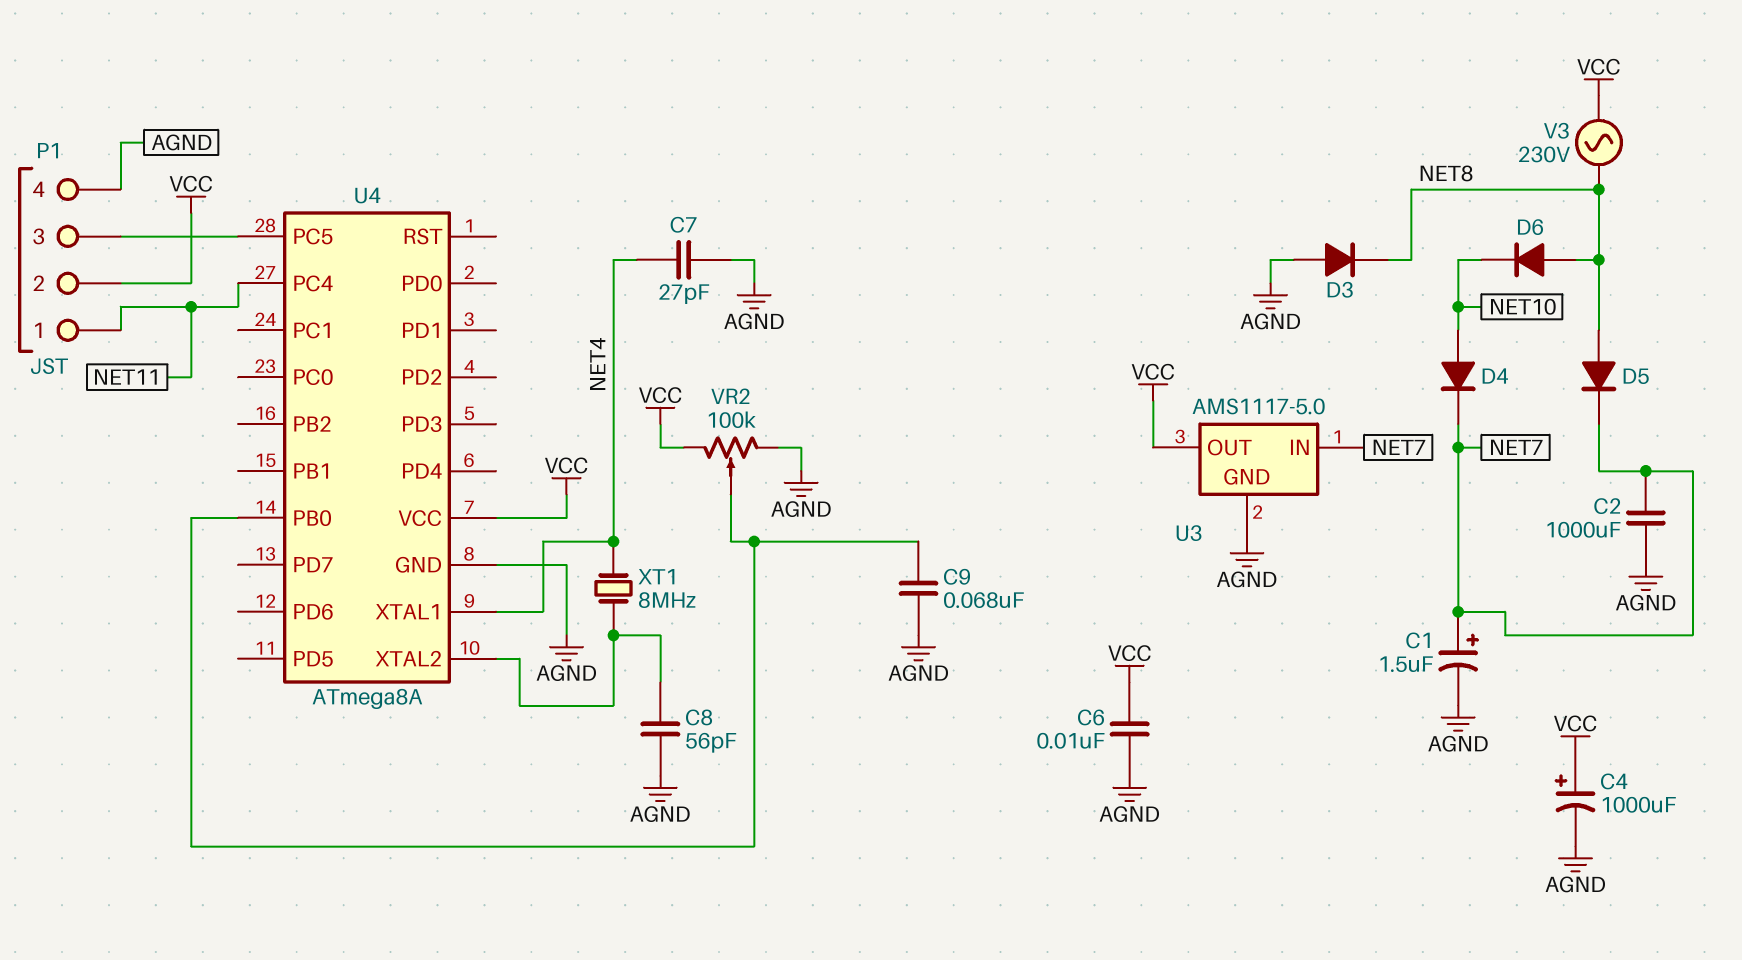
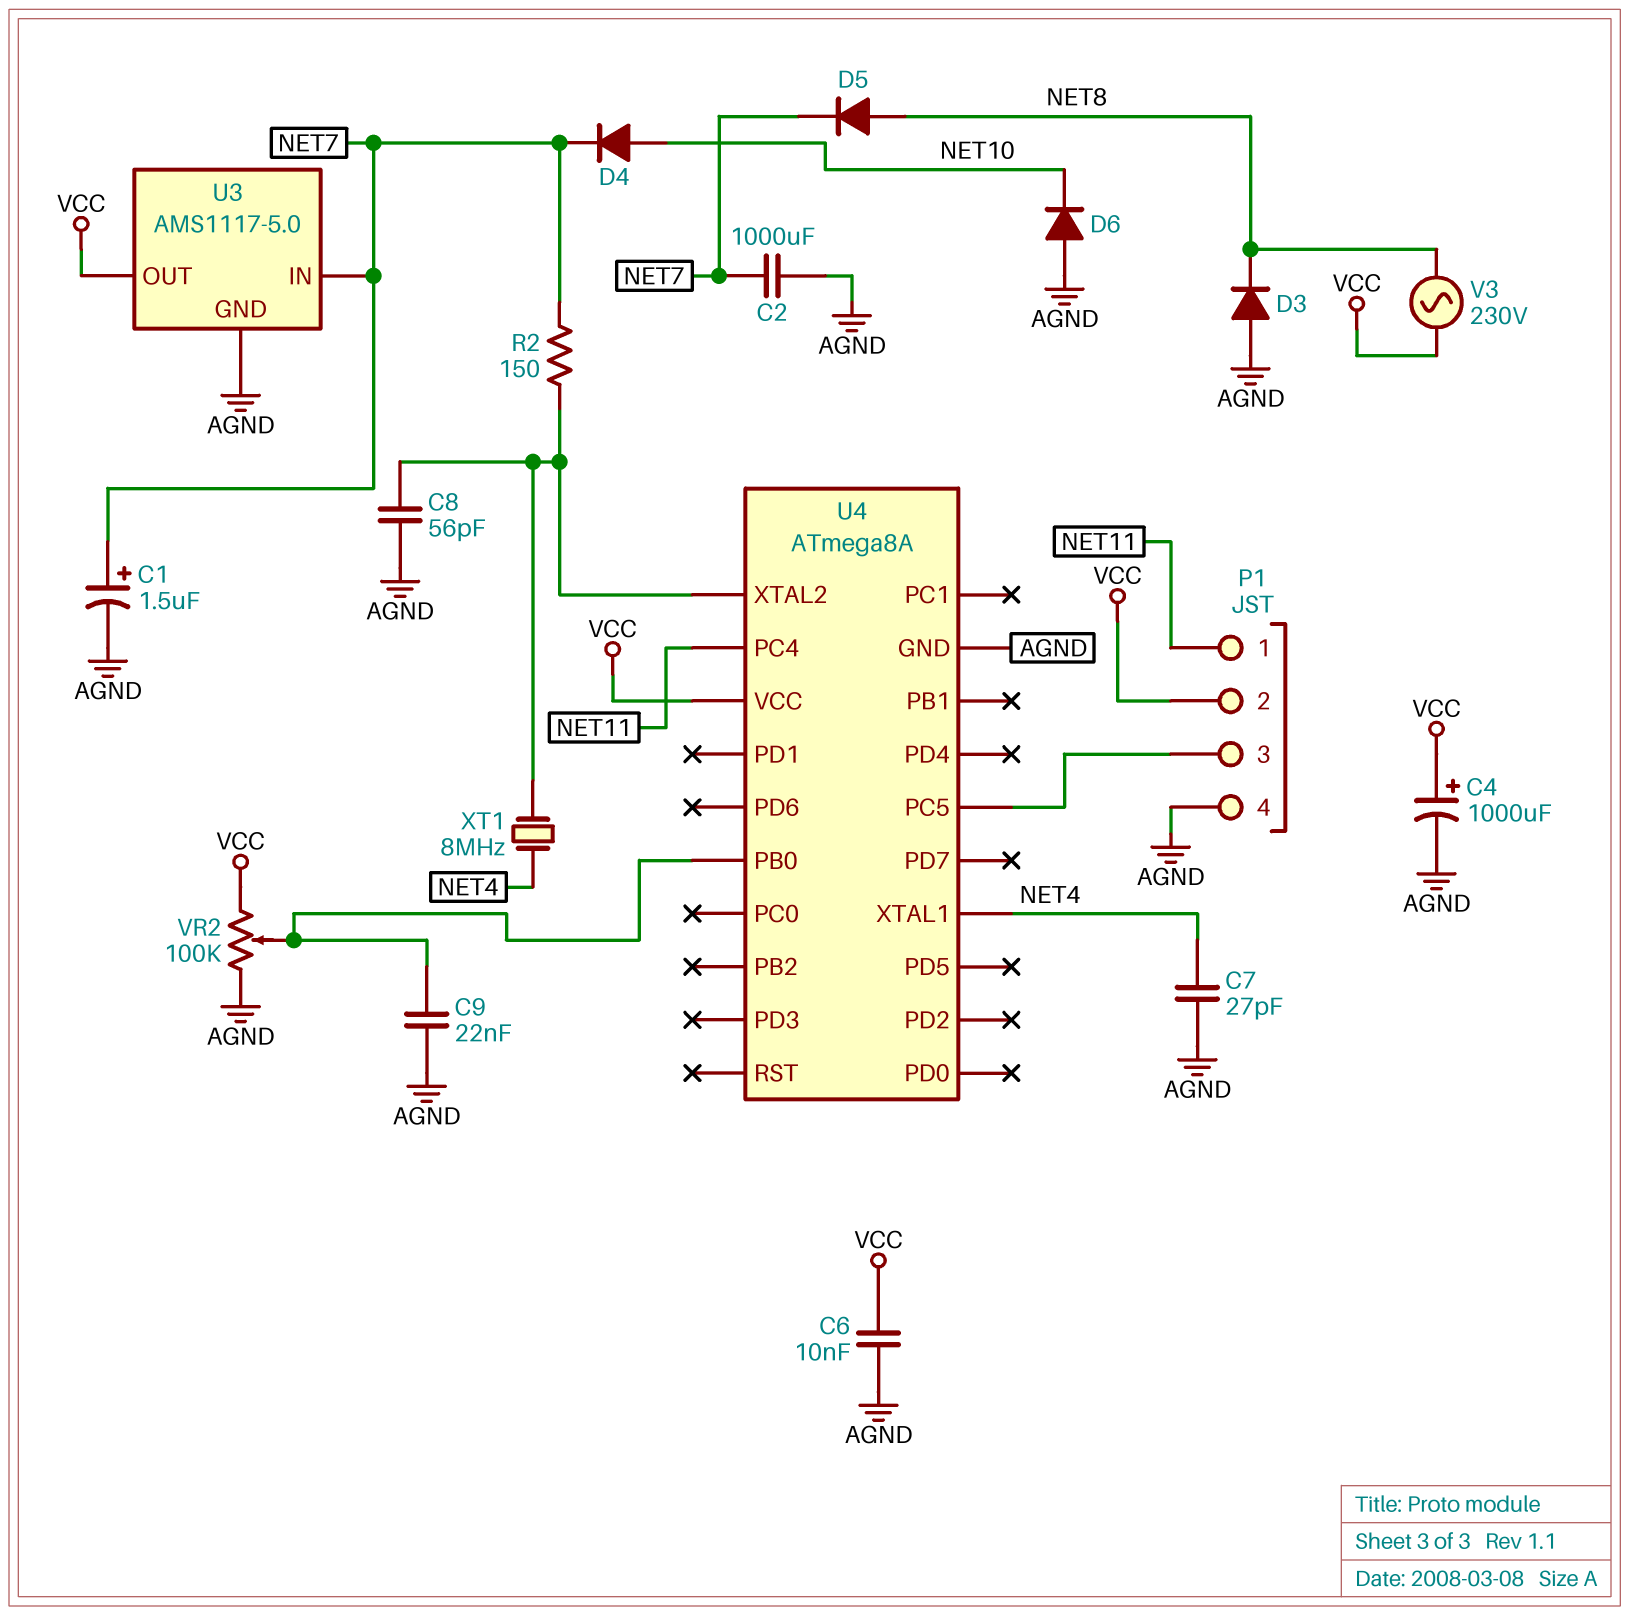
C9: 68nF (AGND, U4/PB0) -> 22nF (AGND, U4/PB0)
D6: diode (A NET8, K NET10) -> diode (A AGND, K NET10)
R2: none -> 150 (NET7, U4/XTAL2)

